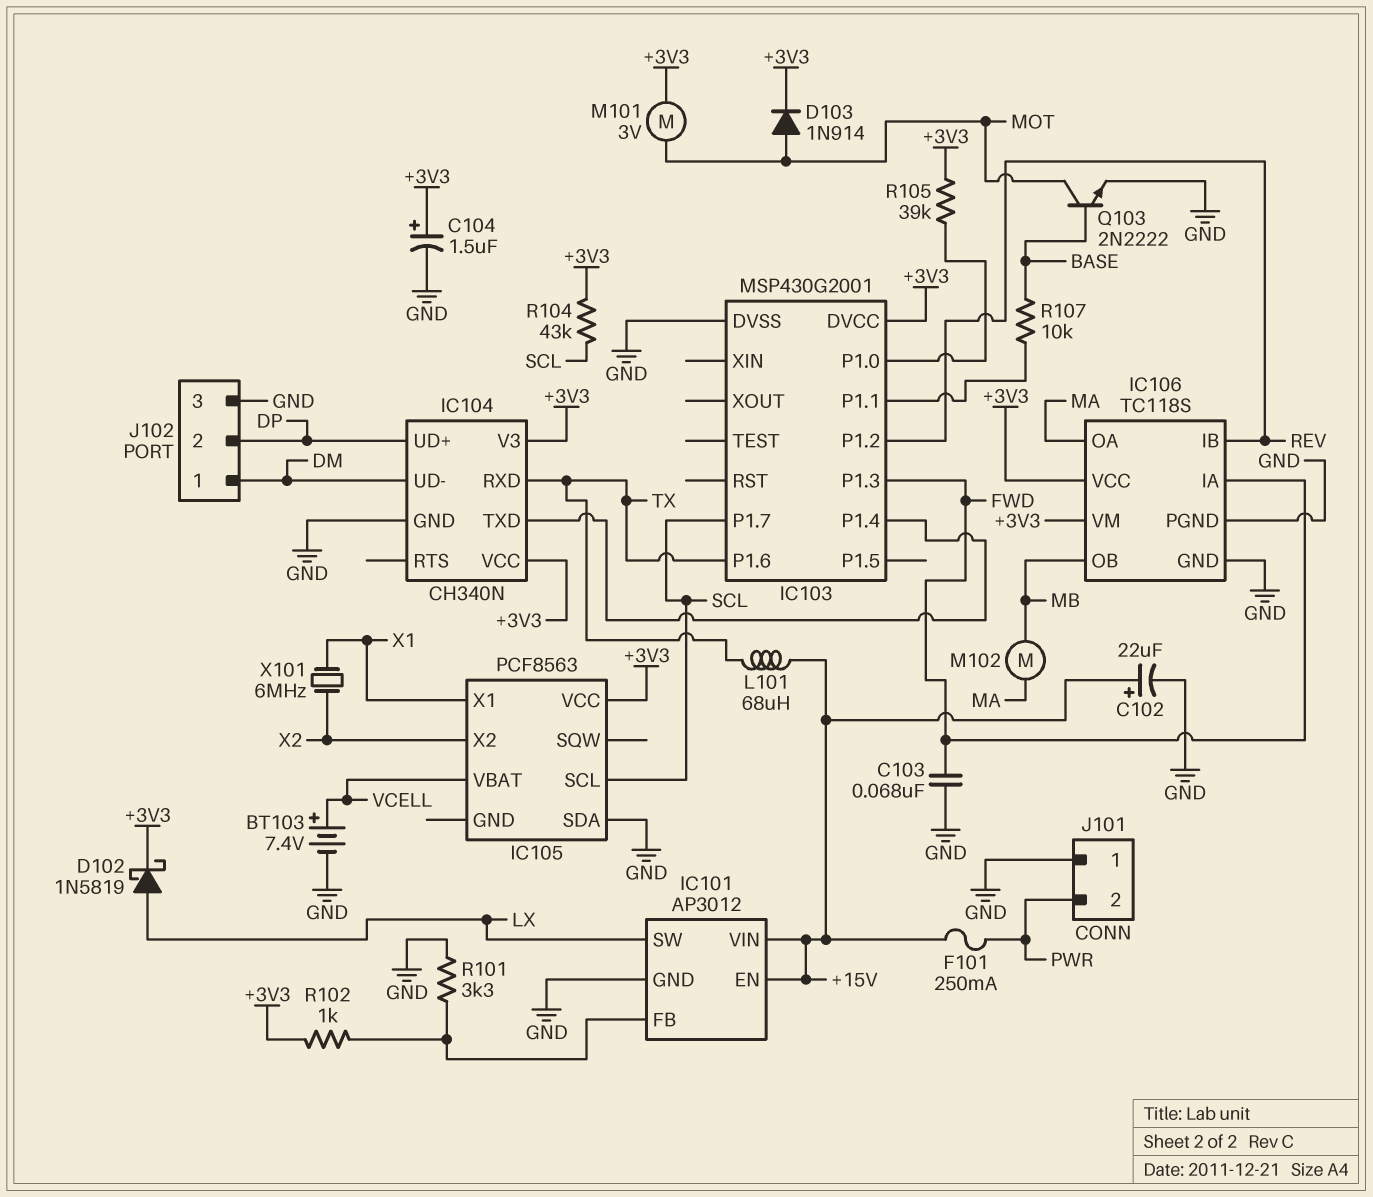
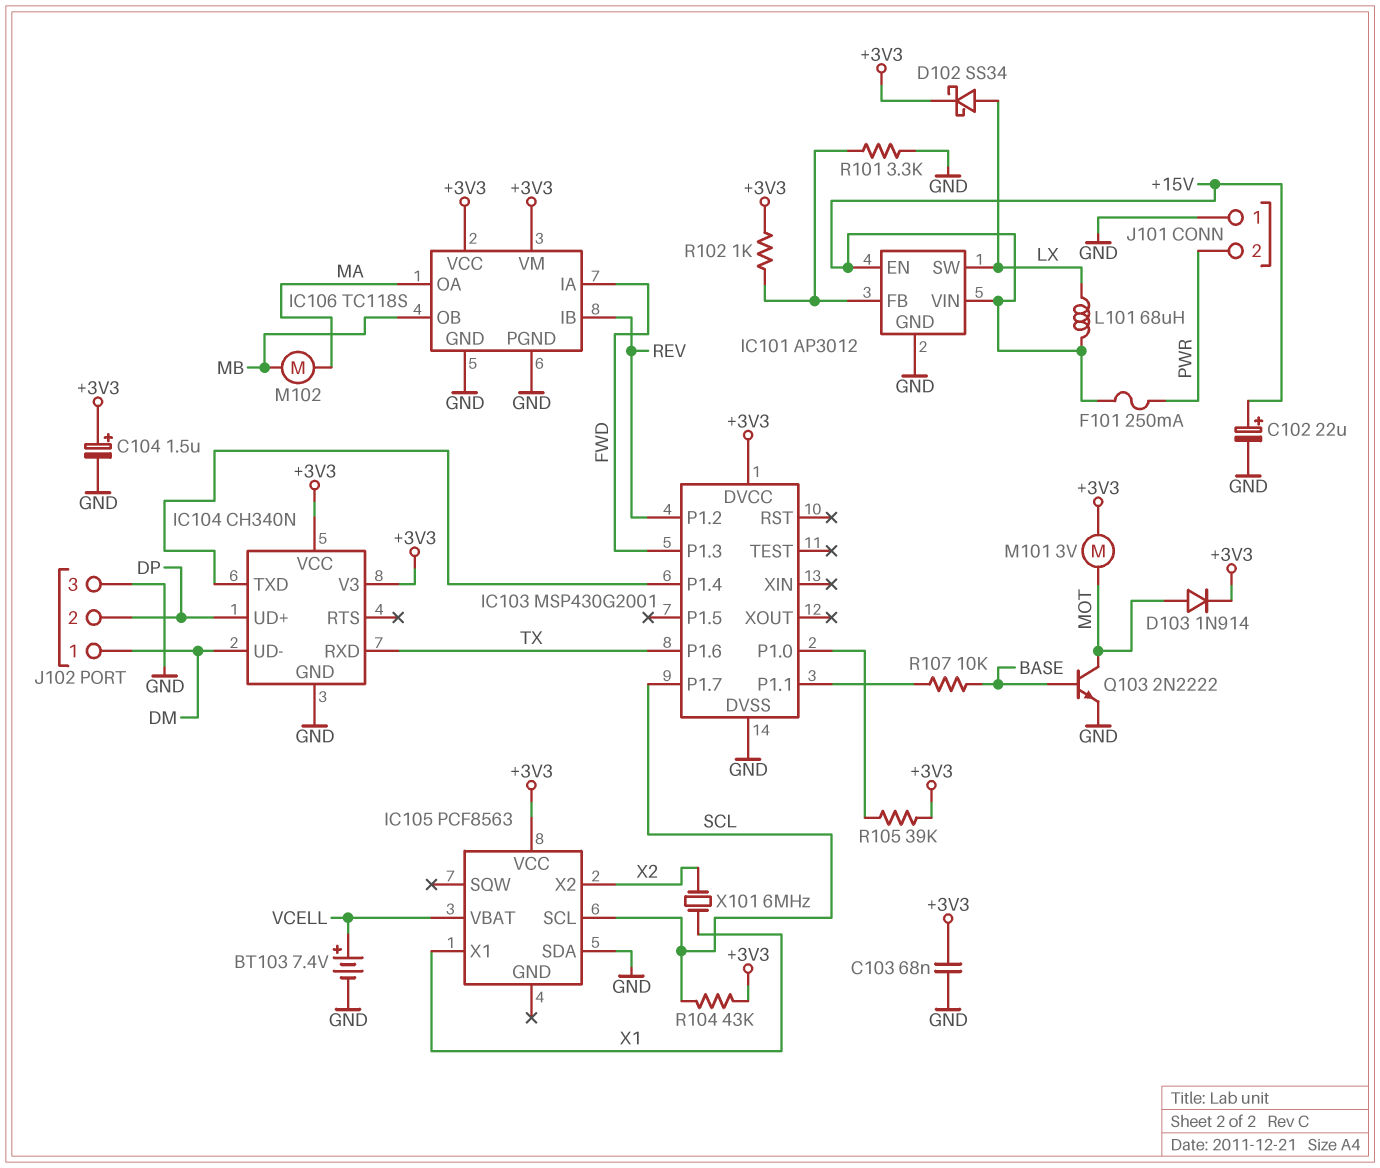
C103: 68nF (FWD, GND) -> 68nF (+3V3, GND)
D102: schottky 1N5819 (A LX, K +3V3) -> schottky SS34 (A LX, K +3V3)
L101: 68uH (+15V, TX) -> 68uH (+15V, LX)

